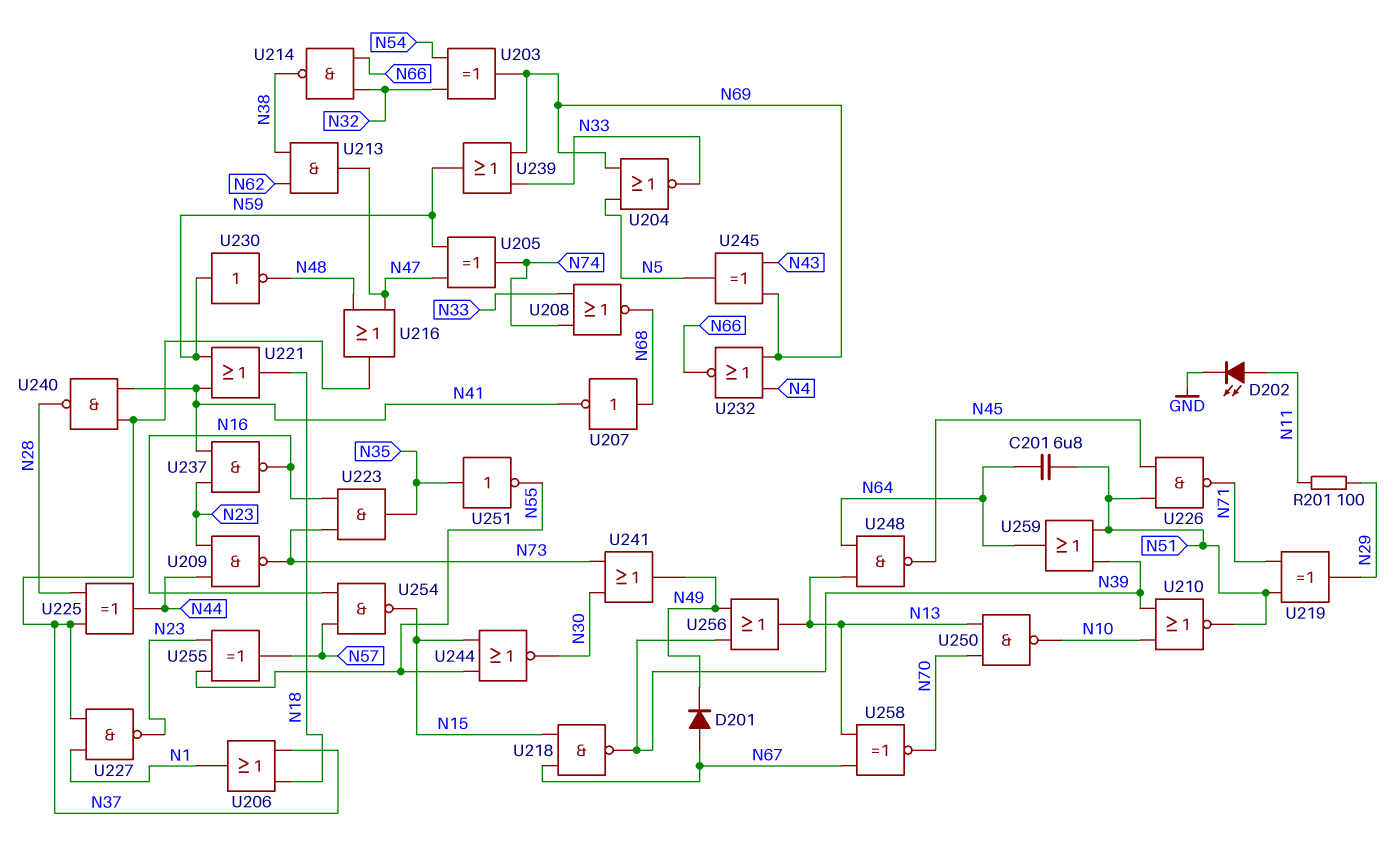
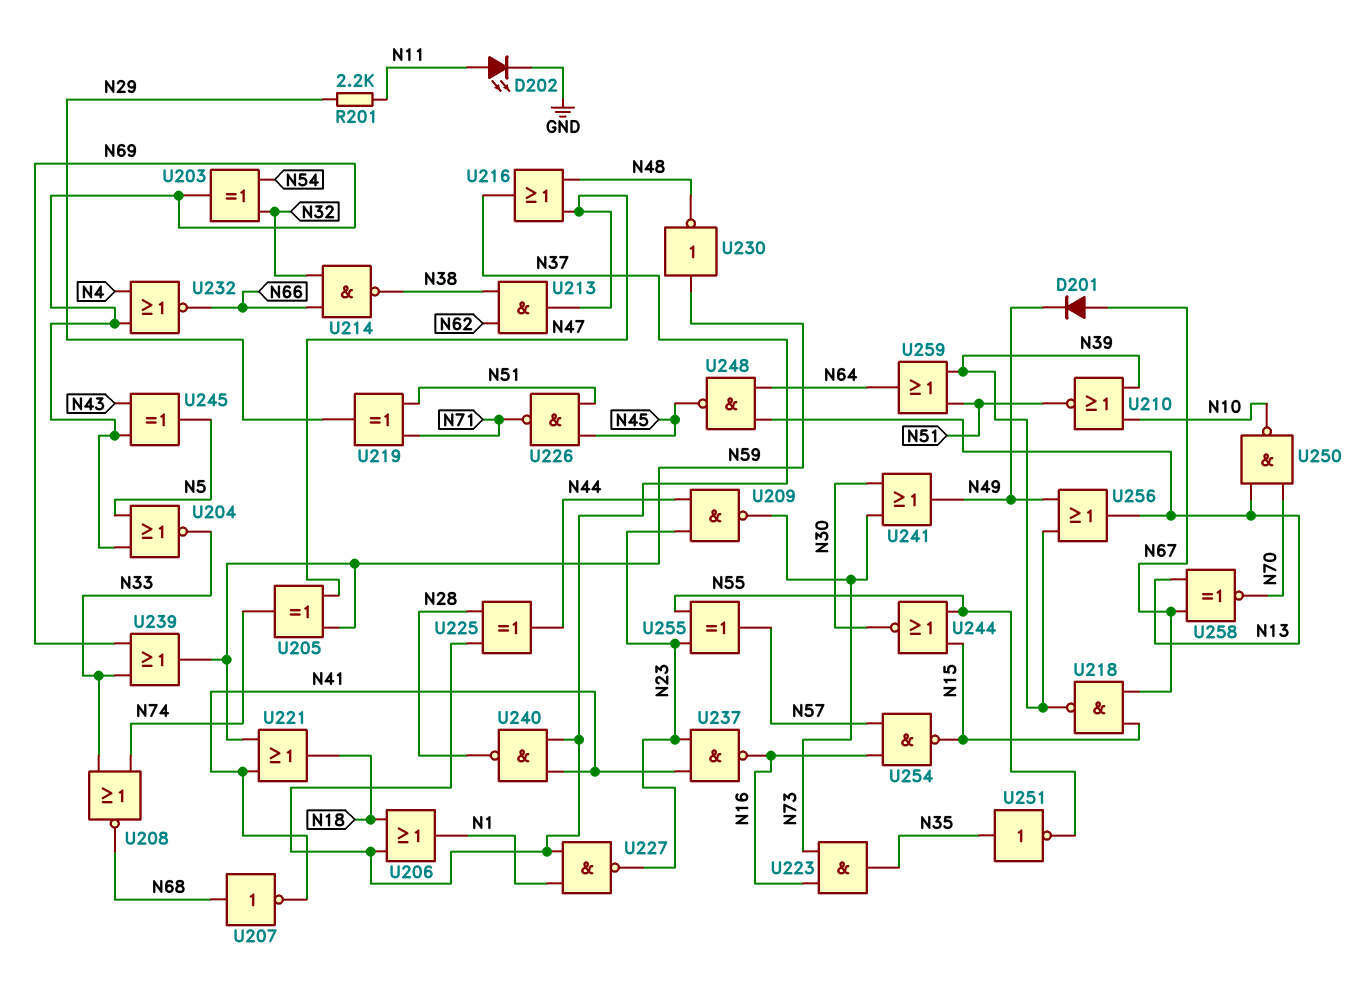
C201: 6.8uF (N51, N64) -> none
R201: 100 (N11, N29) -> 2.2k (N11, N29)

